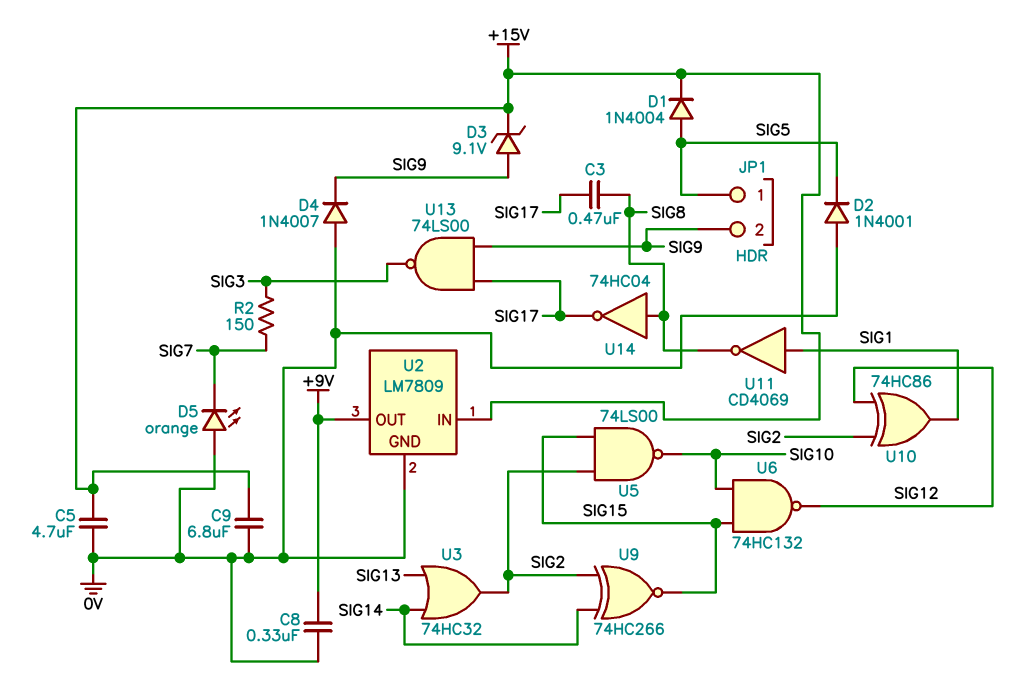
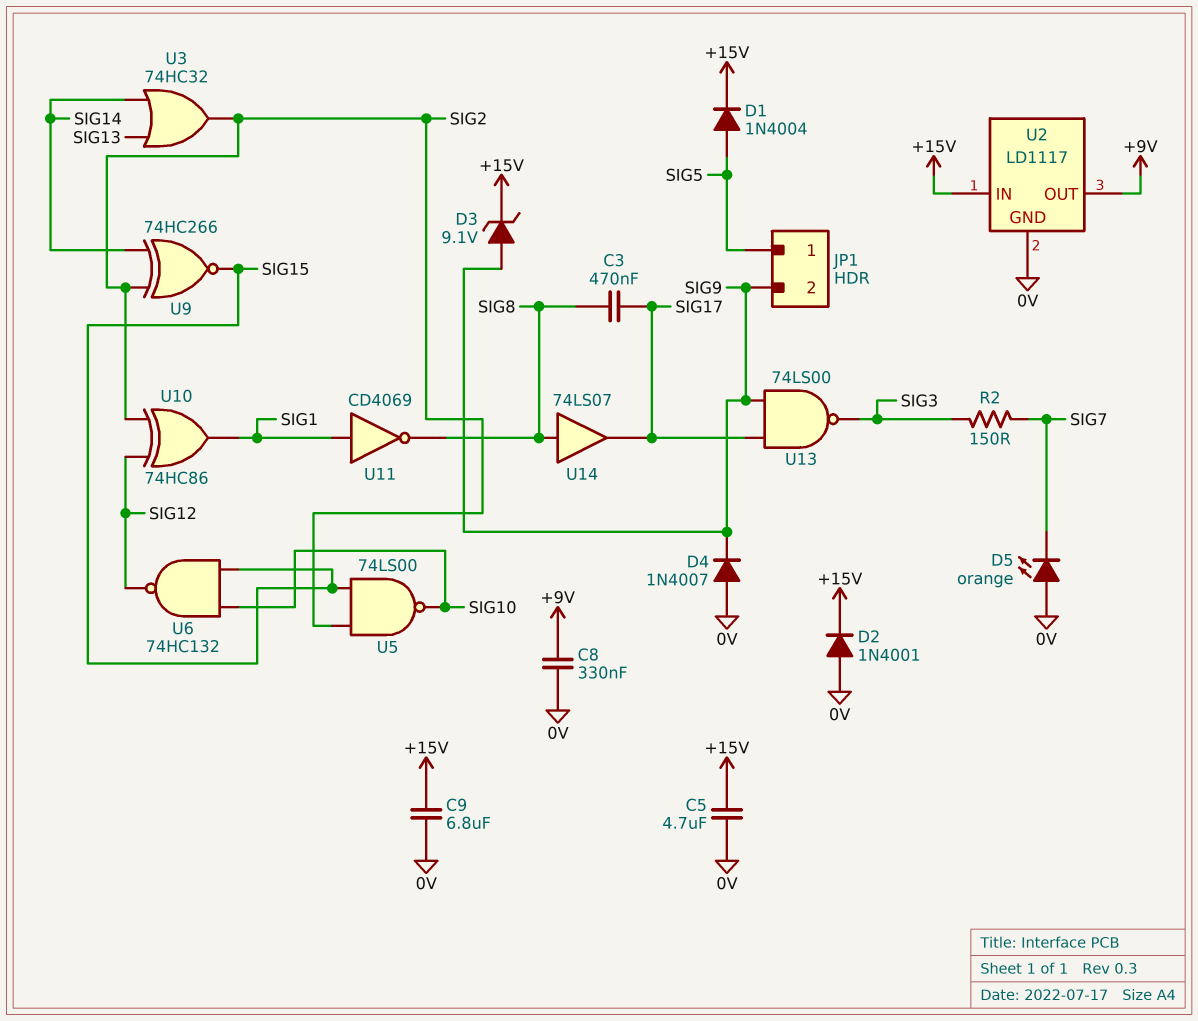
D2: diode 1N4001 (A 0V, K SIG5) -> diode 1N4001 (A 0V, K +15V)
U2: LM7809 -> LD1117
U14: NOT 74HC04 (in SIG8, out SIG17) -> buffer 74LS07 (in SIG8, out SIG17)

